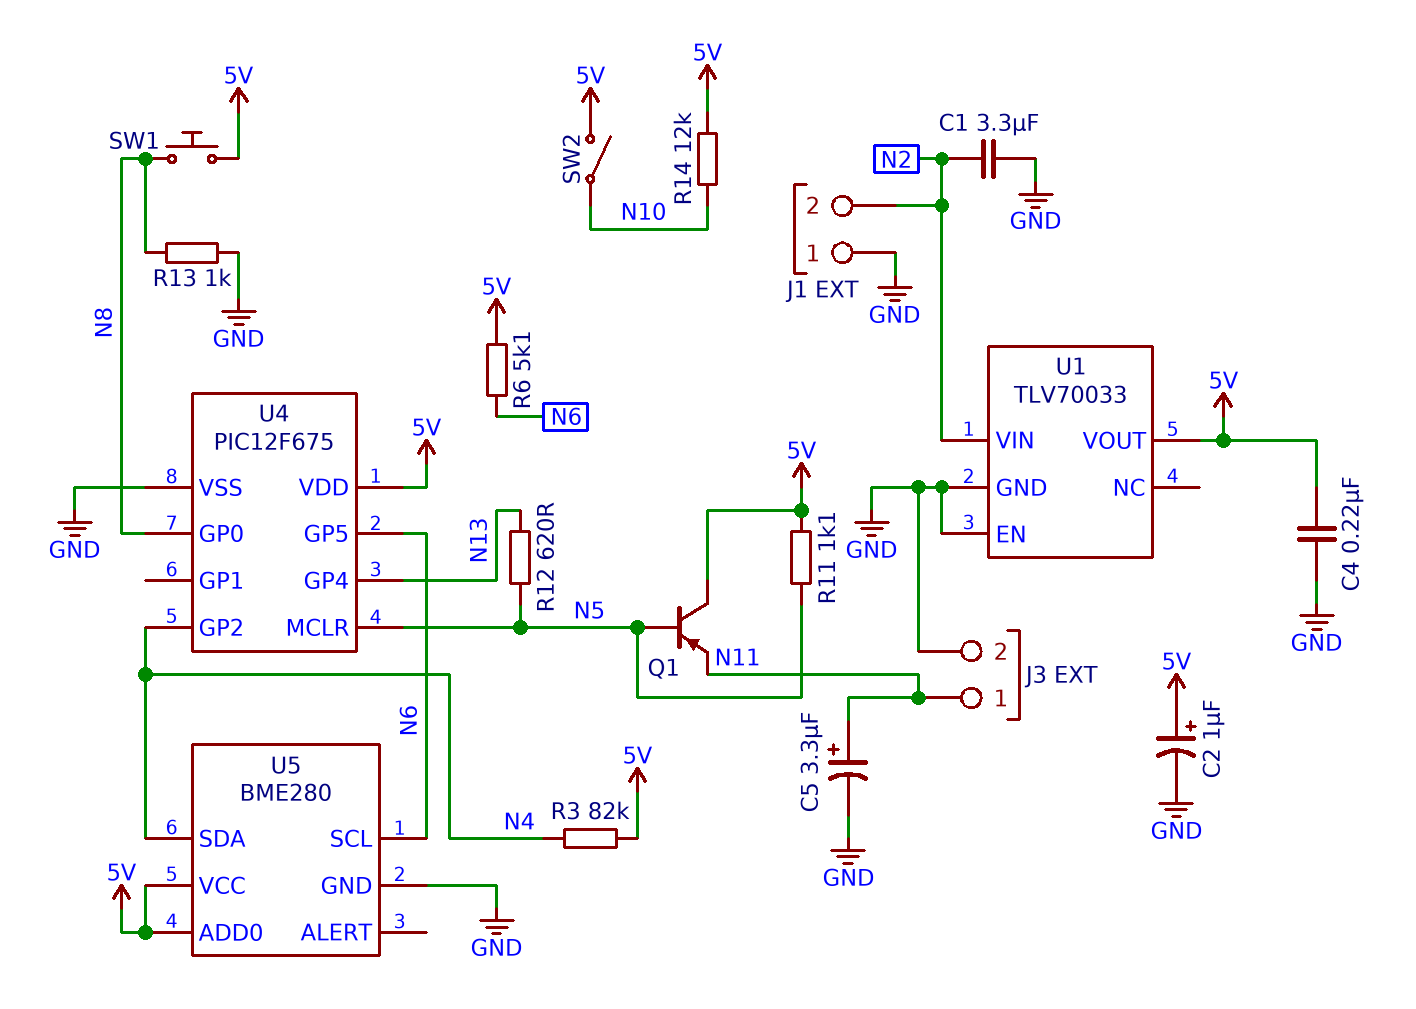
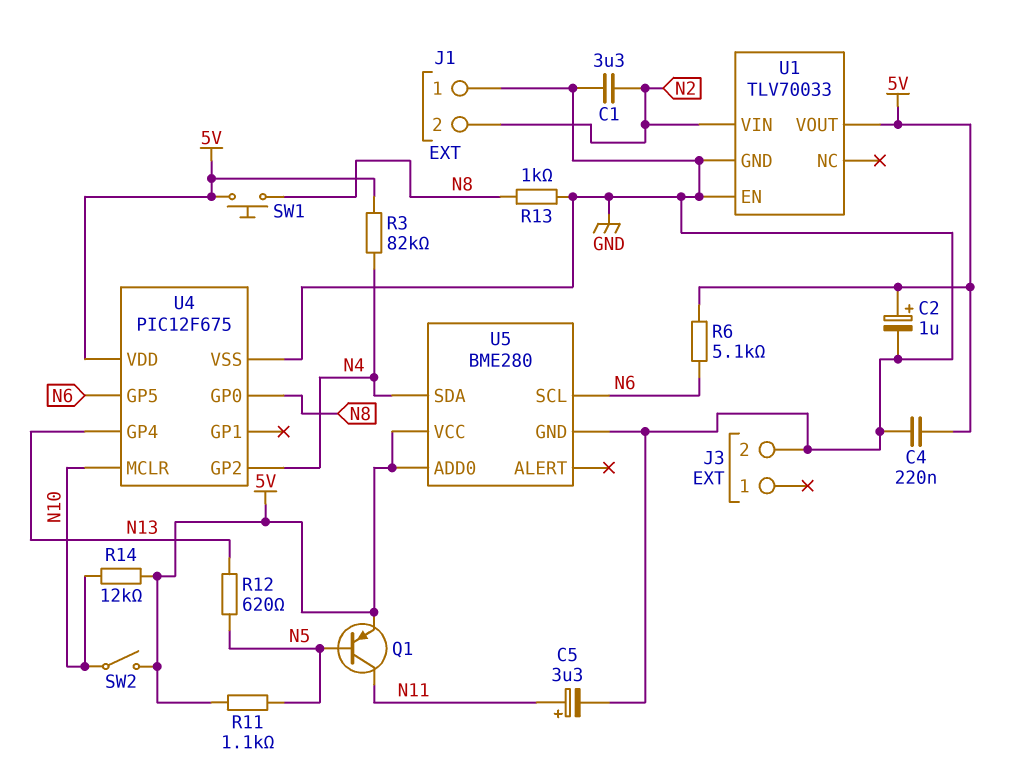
J3 pin 1: N11 -> none
Q1: PNP (B N5, C 5V, E N11) -> PNP (B N5, C N11, E 5V)
U4 pin MCLR: N5 -> N10

